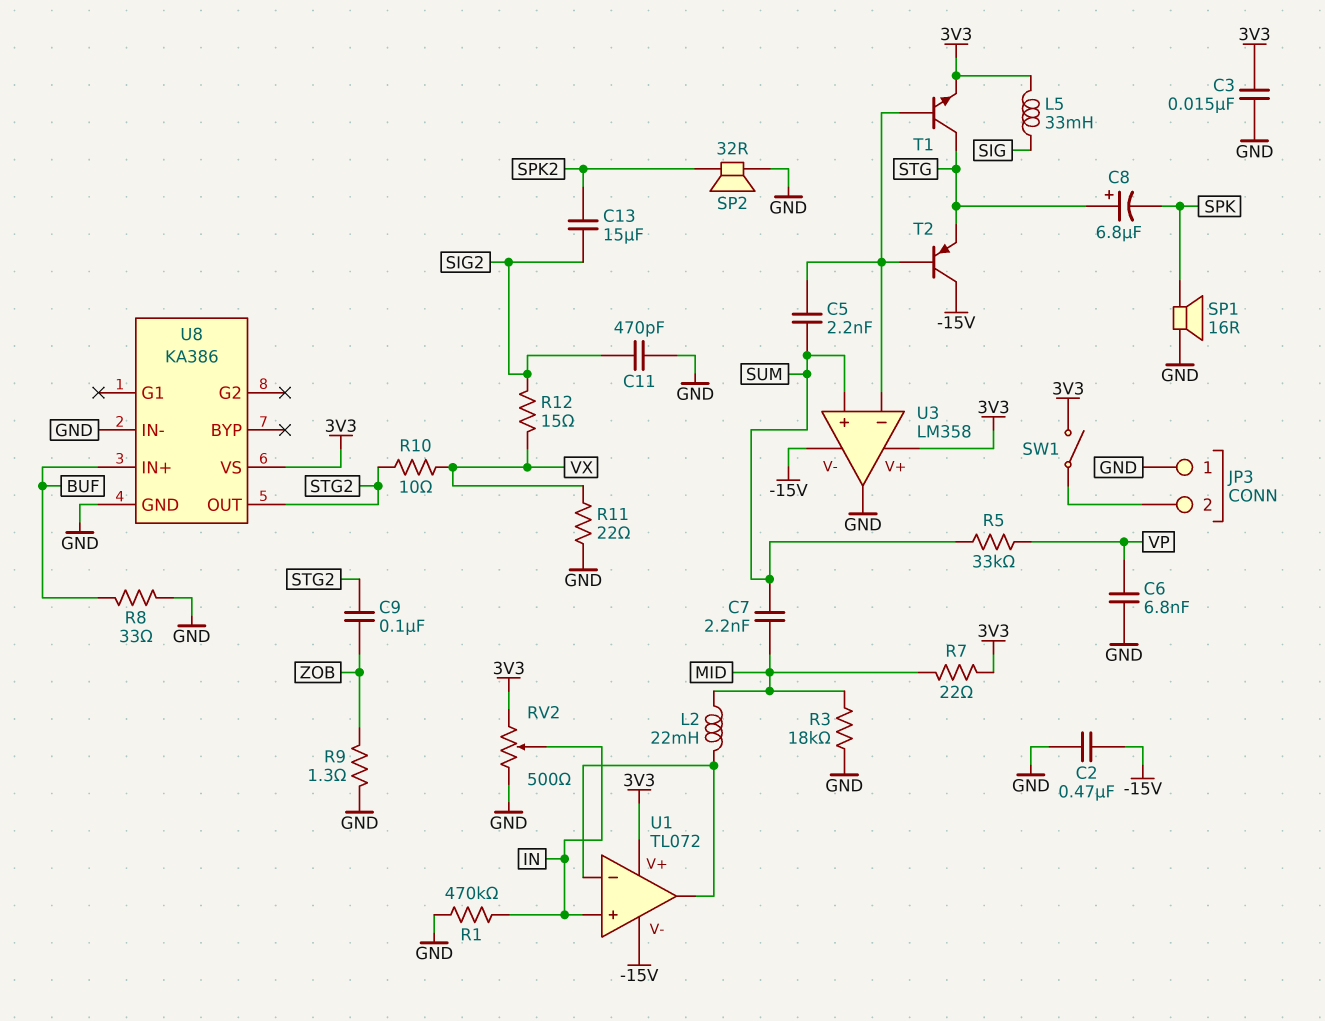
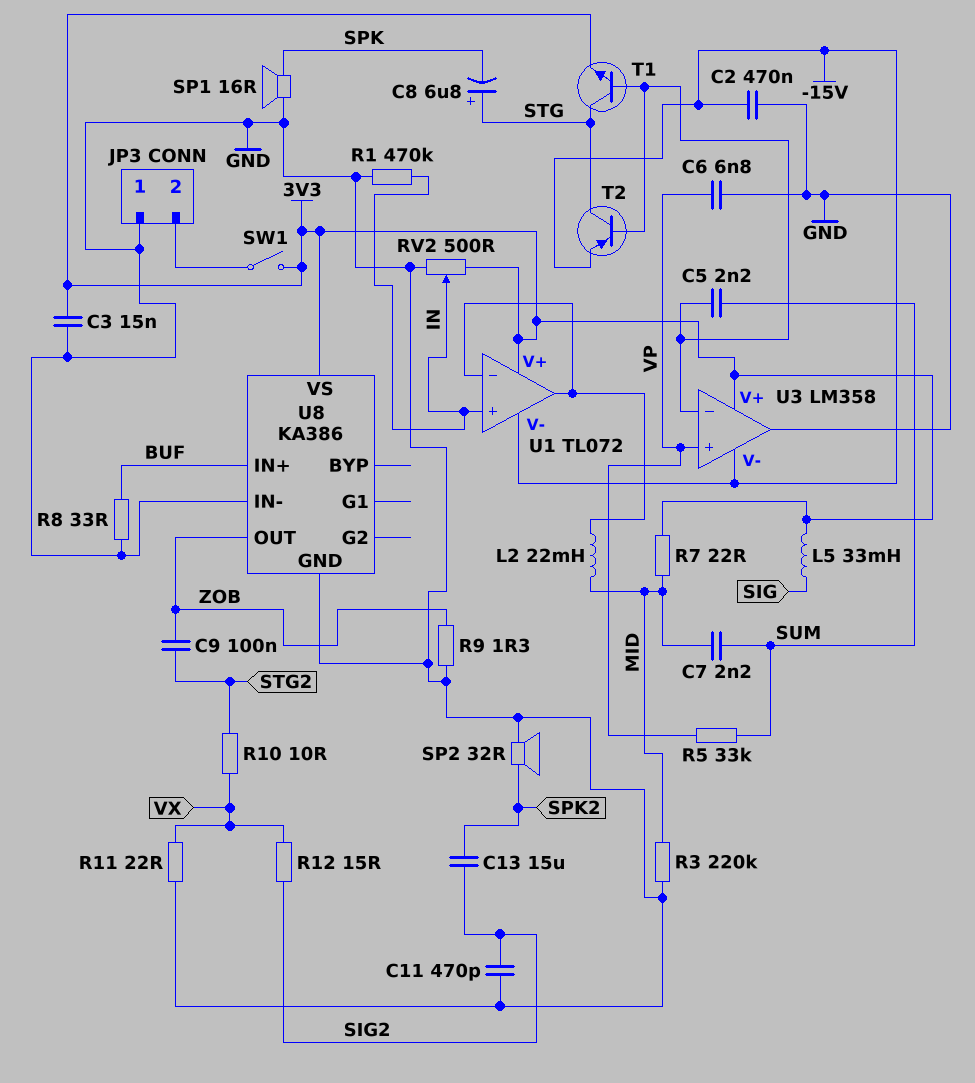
R3: 18k (GND, MID) -> 220k (GND, MID)
T2: PNP (B U3/in-, C -15V, E STG) -> PNP (B U3/in-, C STG, E -15V)
U3 pin in+: SUM -> VP
U8 pin OUT: STG2 -> ZOB

